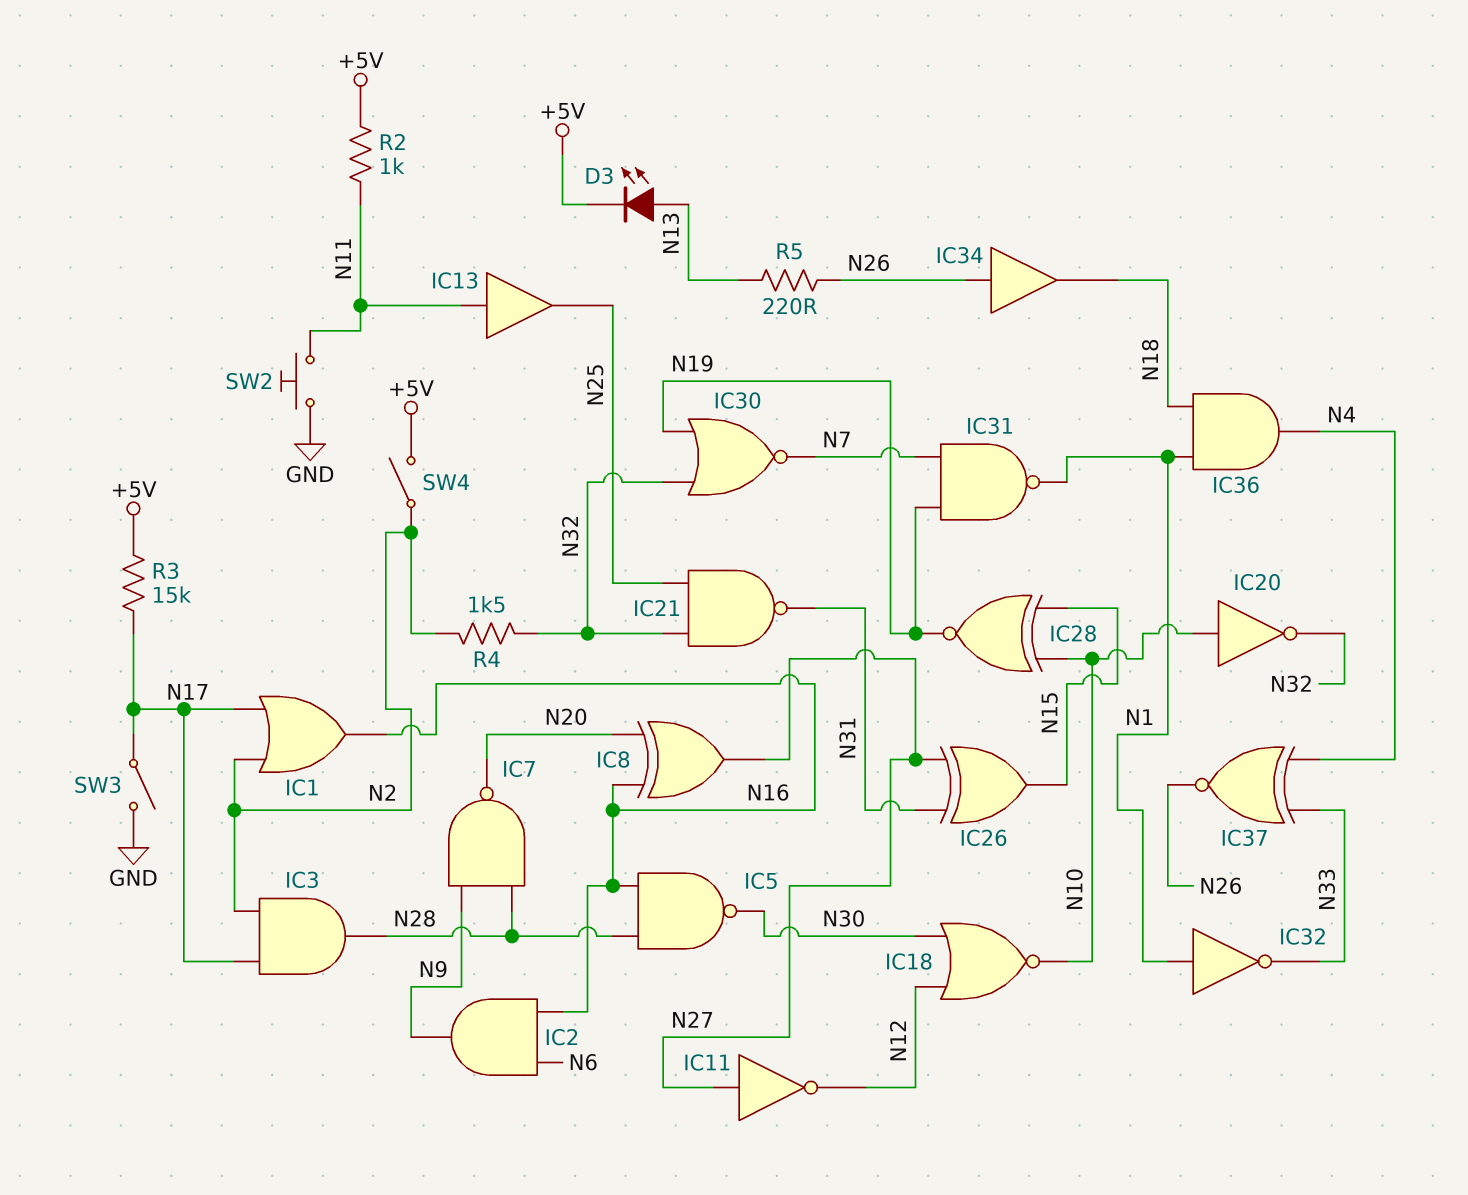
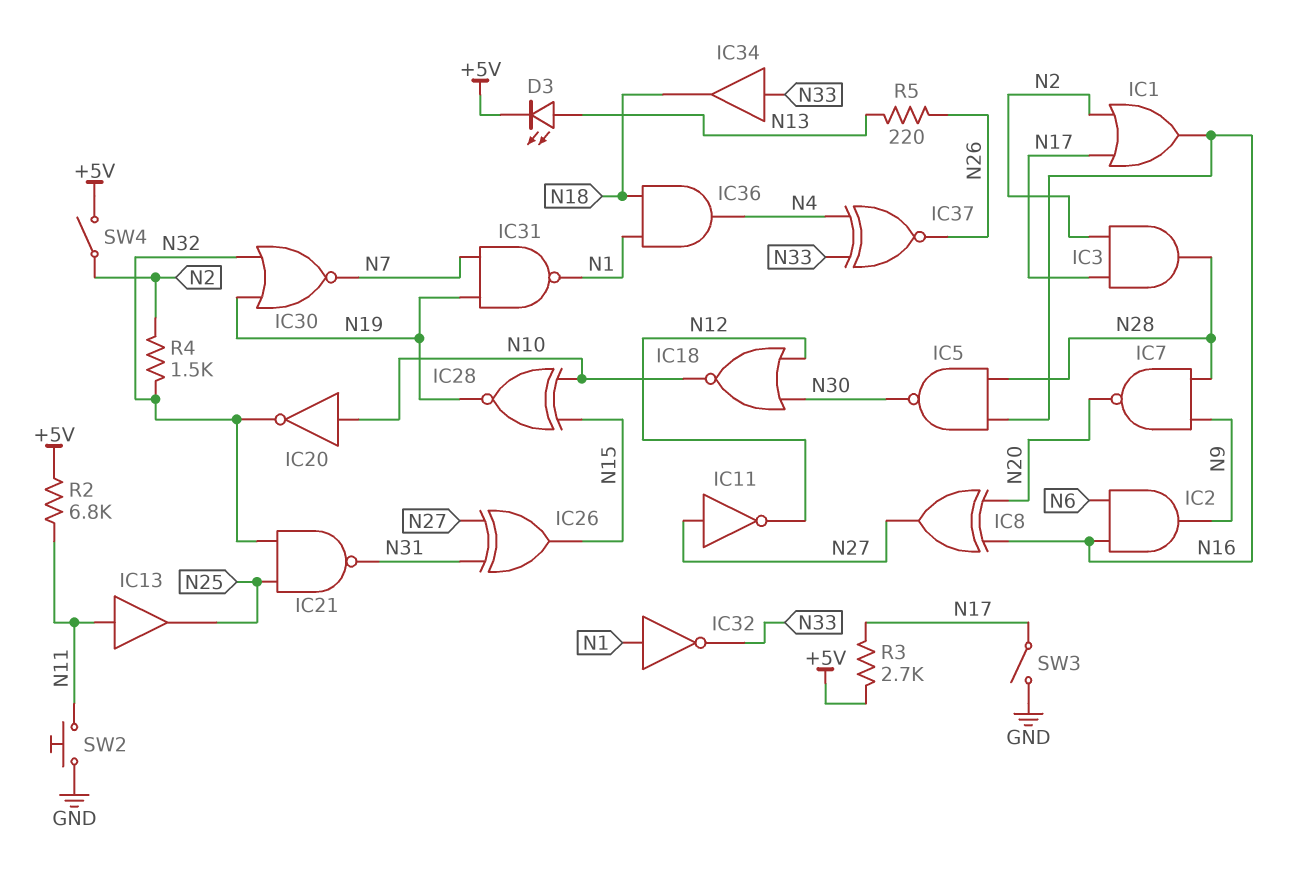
IC34: buffer (in N26, out N18) -> buffer (in N33, out N18)
R2: 1k (+5V, N11) -> 6.8k (+5V, N11)
R3: 15k (+5V, N17) -> 2.7k (+5V, N17)

